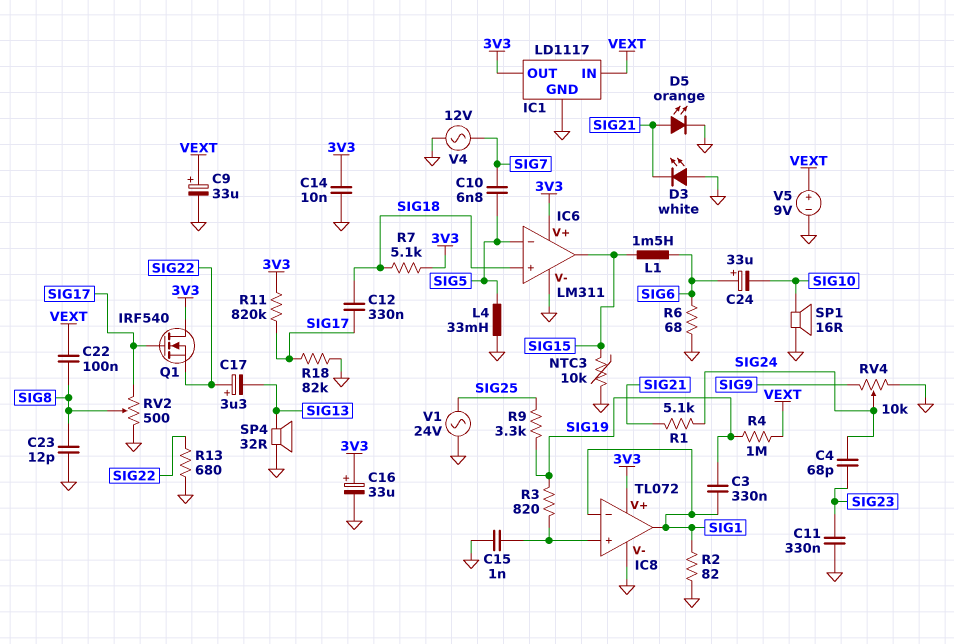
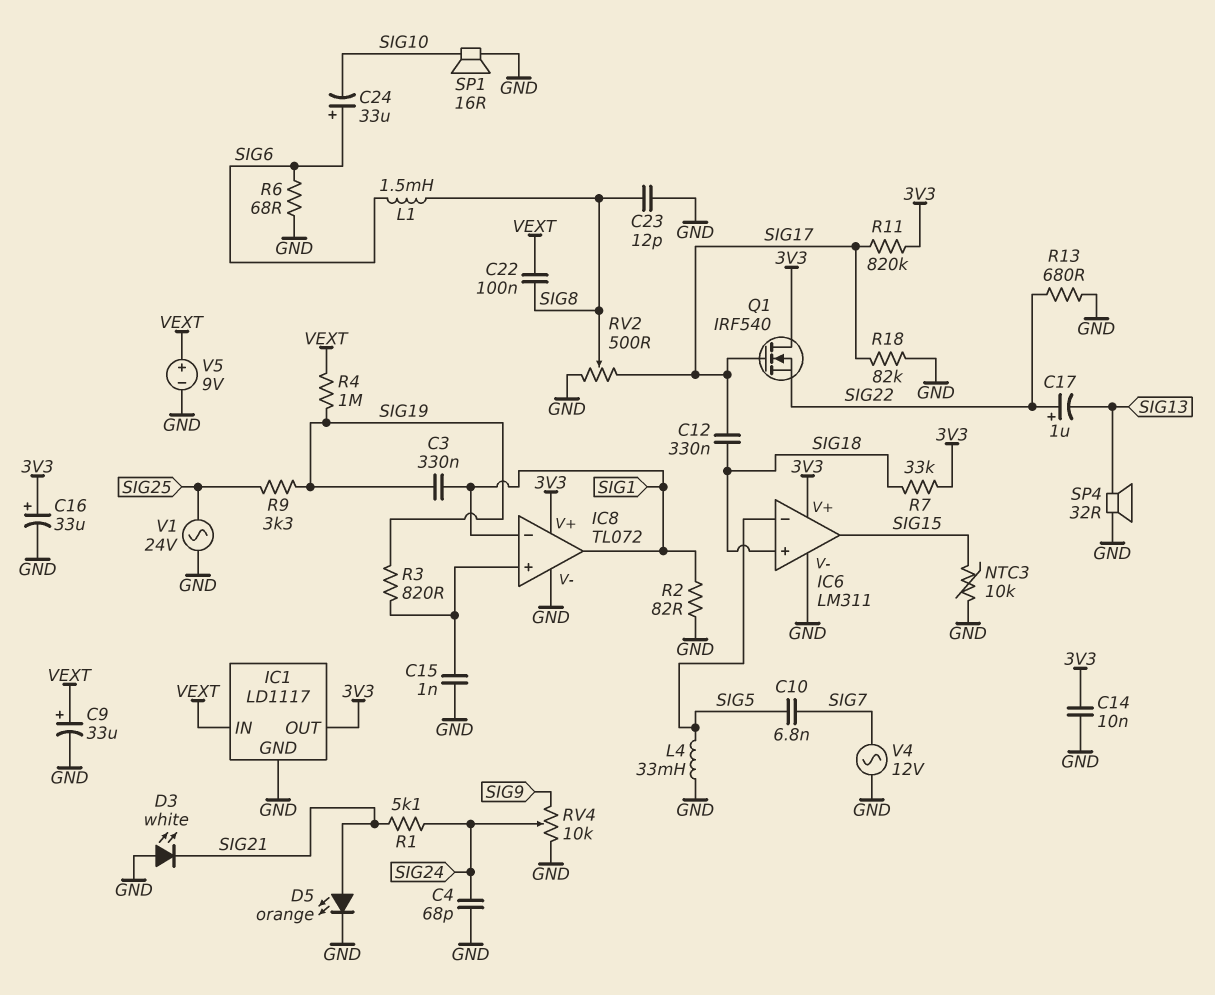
C4: 68pF (SIG23, SIG24) -> 68pF (GND, SIG24)
C11: 330nF (GND, SIG23) -> none
C17: 3.3uF (plus SIG22, minus SIG13) -> 1uF (plus SIG22, minus SIG13)
L1: 1.5mH (SIG6, SIG15) -> 1.5mH (SIG6, SIG8)
R7: 5.1k (3V3, SIG18) -> 33k (3V3, SIG18)

